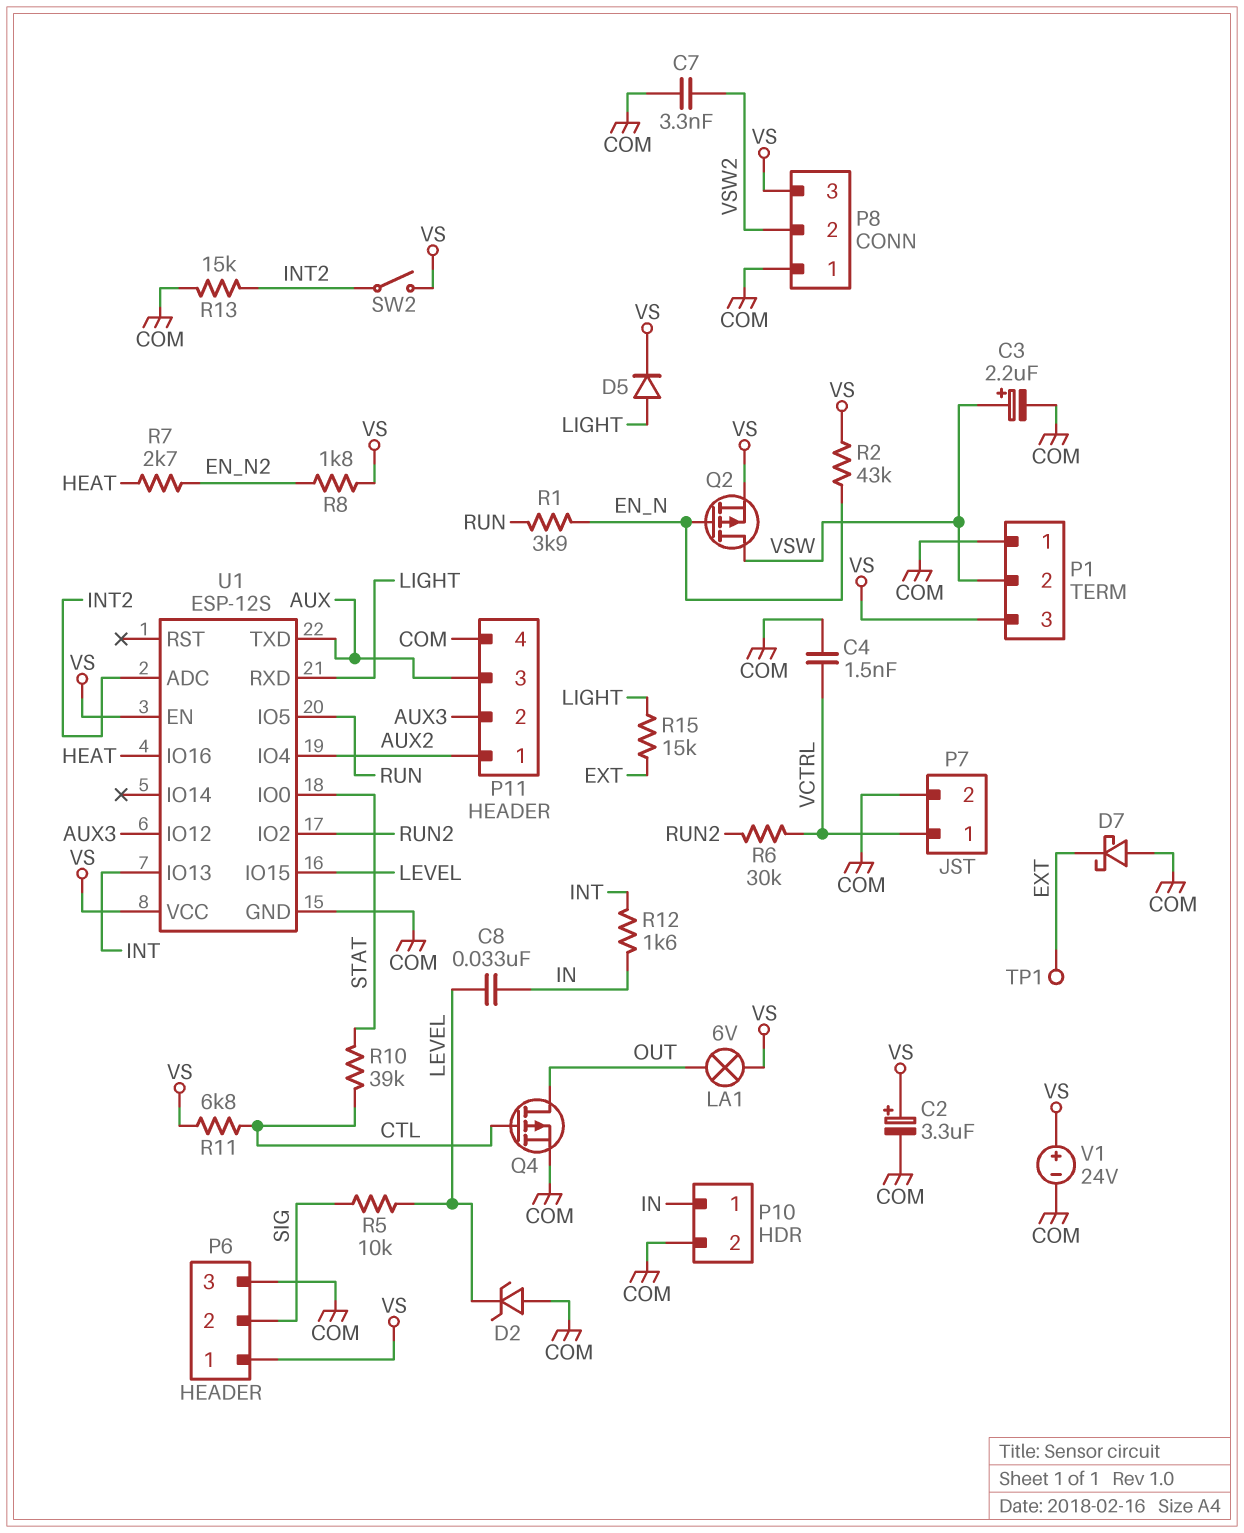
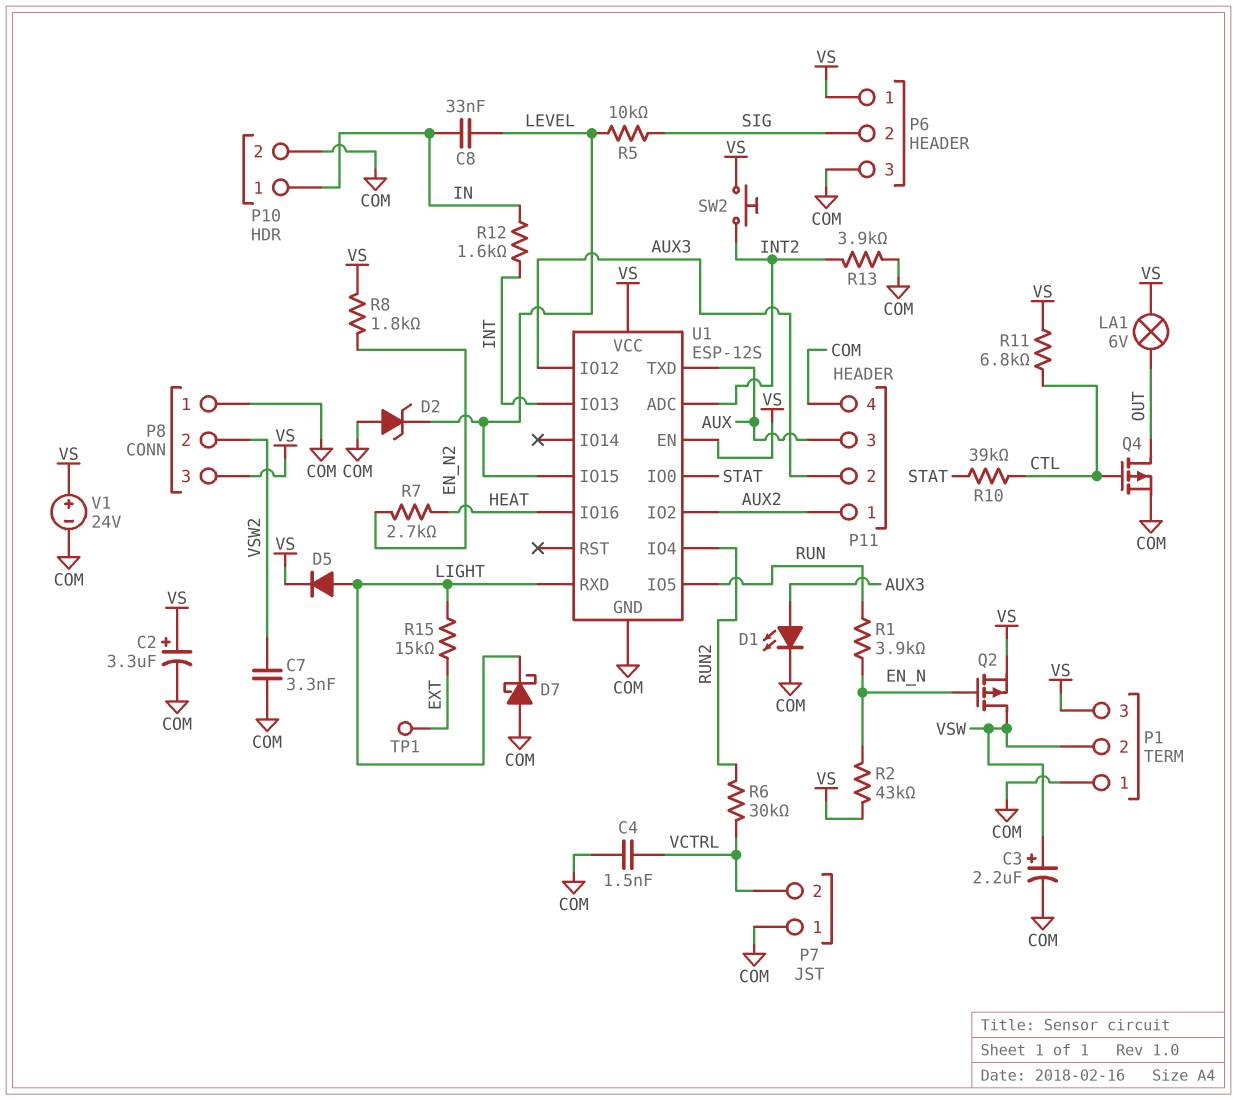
D1: none -> LED (A AUX3, K COM)
D7: schottky (A COM, K EXT) -> schottky (A COM, K LIGHT)
P7 pin 1: VCTRL -> COM
P7 pin 2: COM -> VCTRL
R13: 15k (COM, INT2) -> 3.9k (COM, INT2)
SW2: switch (INT2, VS) -> button (INT2, VS)
U1 pin IO2: RUN2 -> AUX2
U1 pin IO4: AUX2 -> RUN2

